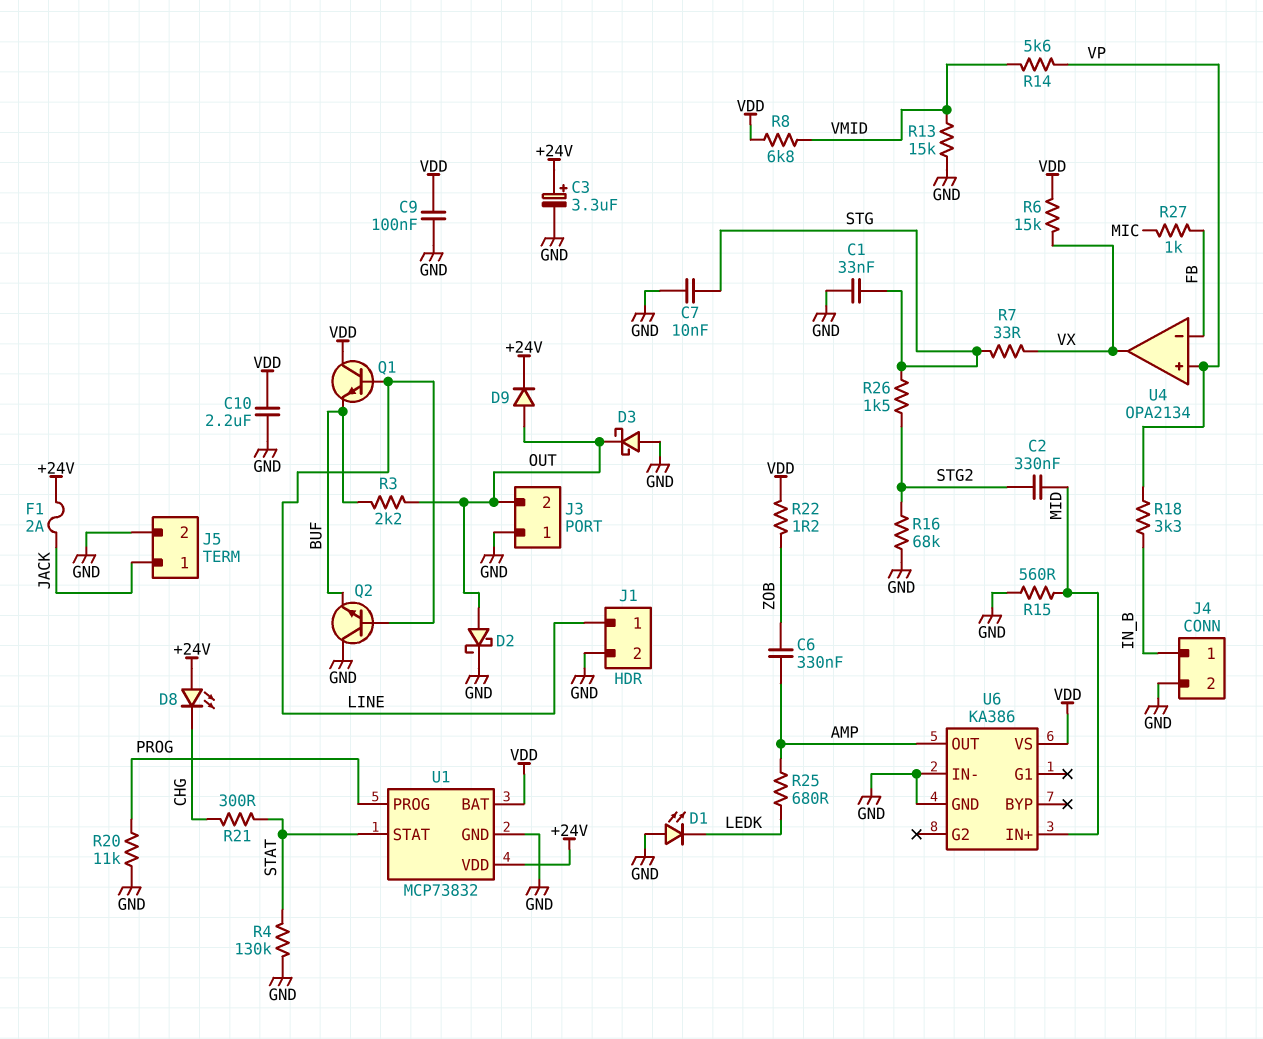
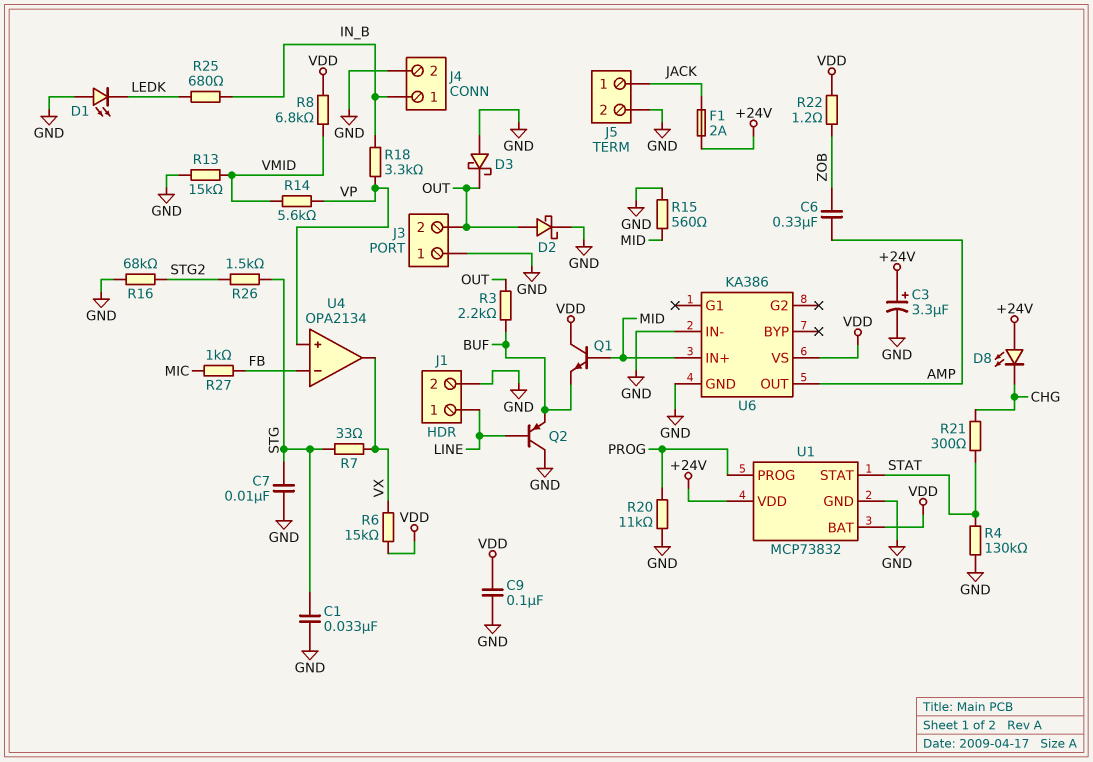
C2: 330nF (MID, STG2) -> none
C10: 2.2uF (GND, VDD) -> none
D9: diode (A OUT, K +24V) -> none
Q1: NPN (B LINE, C VDD, E BUF) -> NPN (B MID, C VDD, E BUF)
Q2: NPN (B LINE, C GND, E BUF) -> PNP (B LINE, C GND, E BUF)
R25: 680 (AMP, LEDK) -> 680 (IN_B, LEDK)

